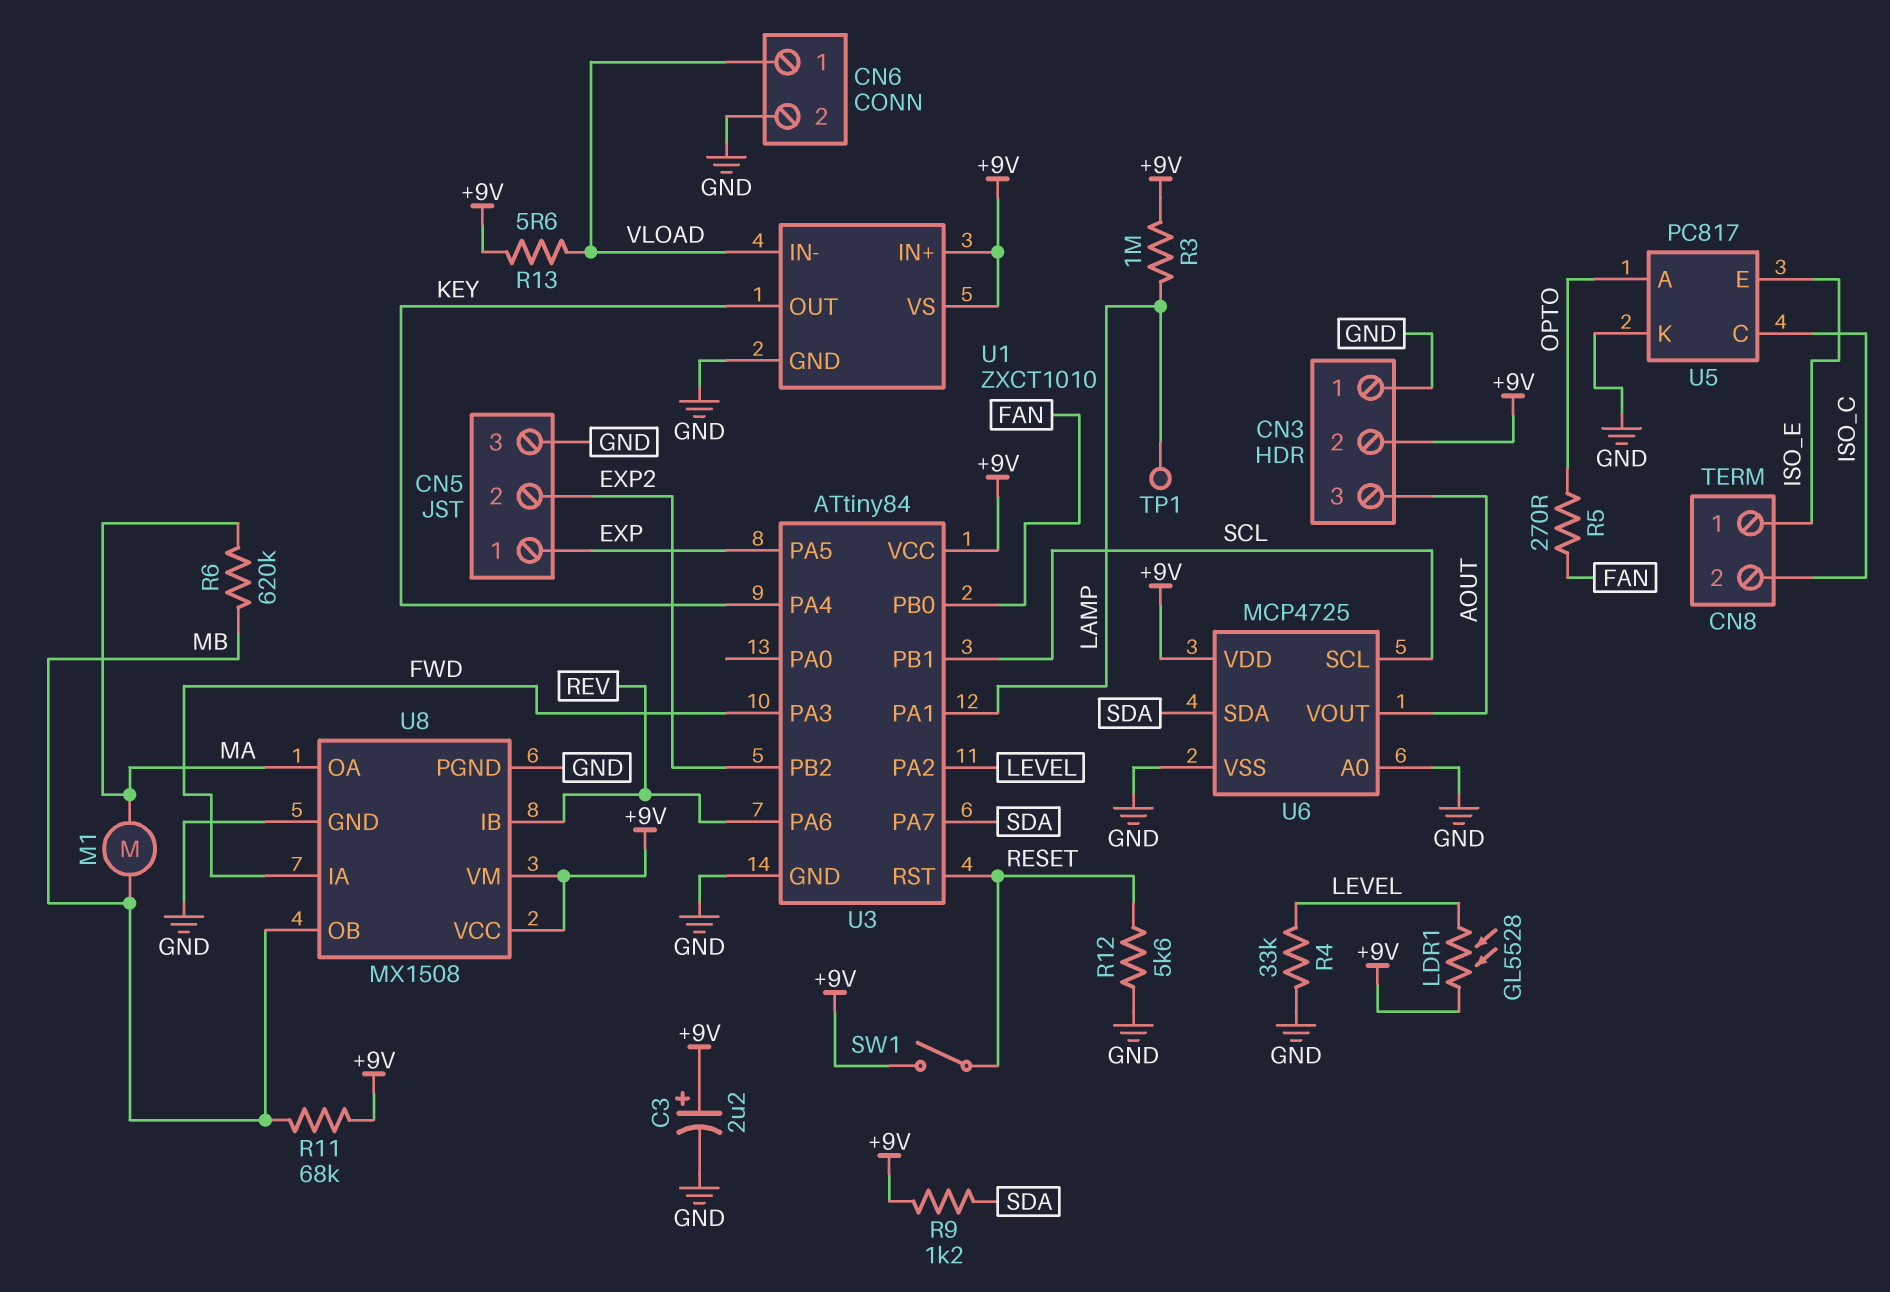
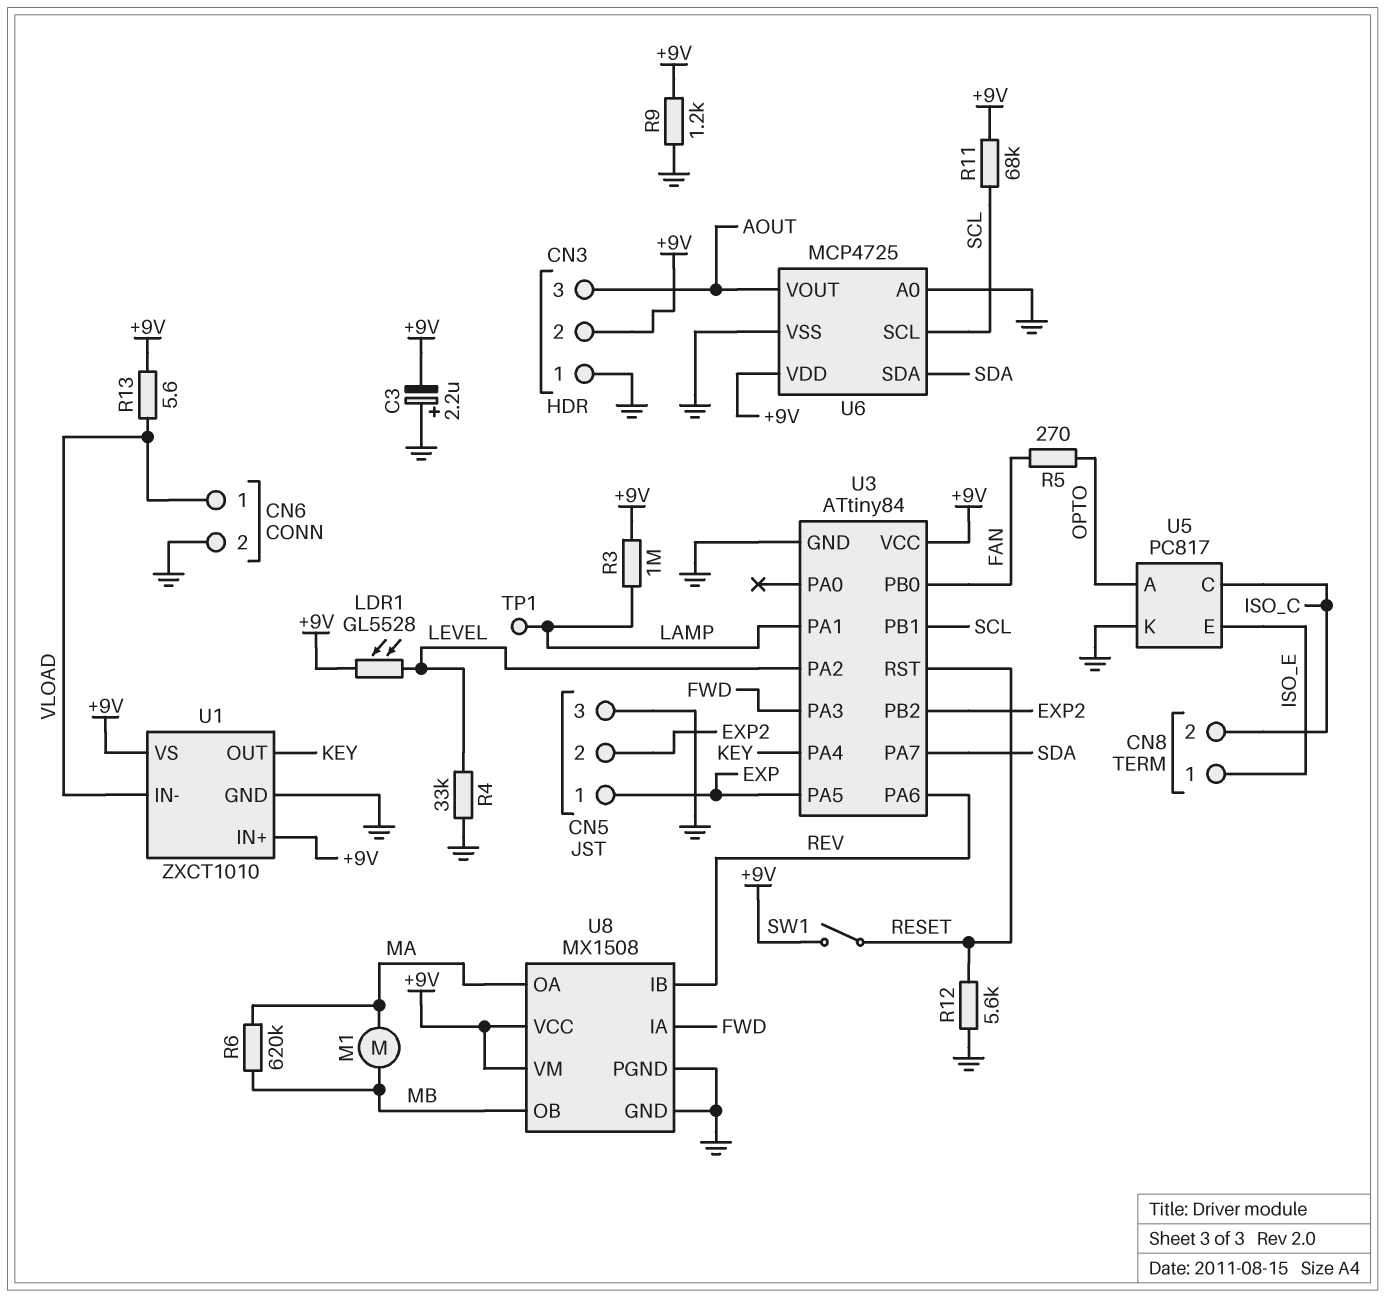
C3: 2.2uF (plus +9V, minus GND) -> 2.2uF (plus GND, minus +9V)
R9: 1.2k (+9V, SDA) -> 1.2k (+9V, GND)
R11: 68k (+9V, MB) -> 68k (+9V, SCL)

